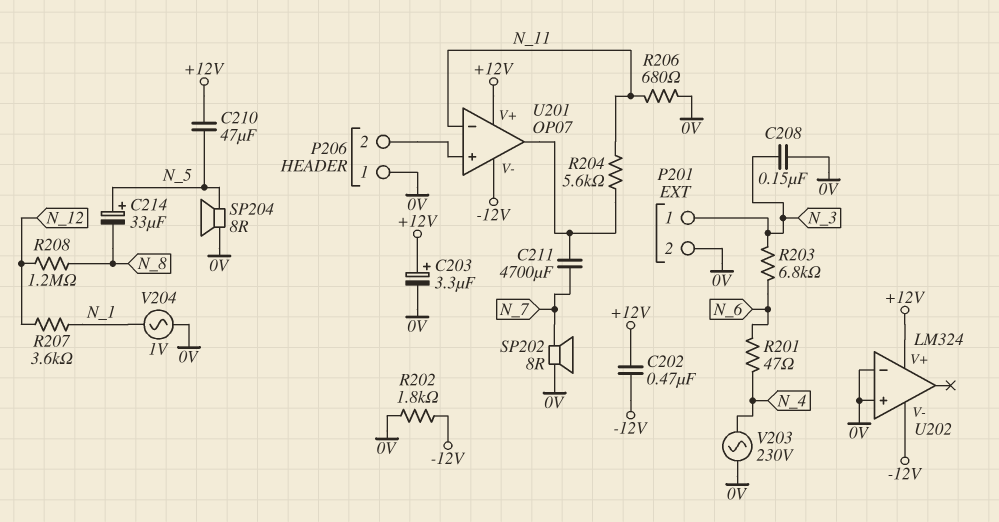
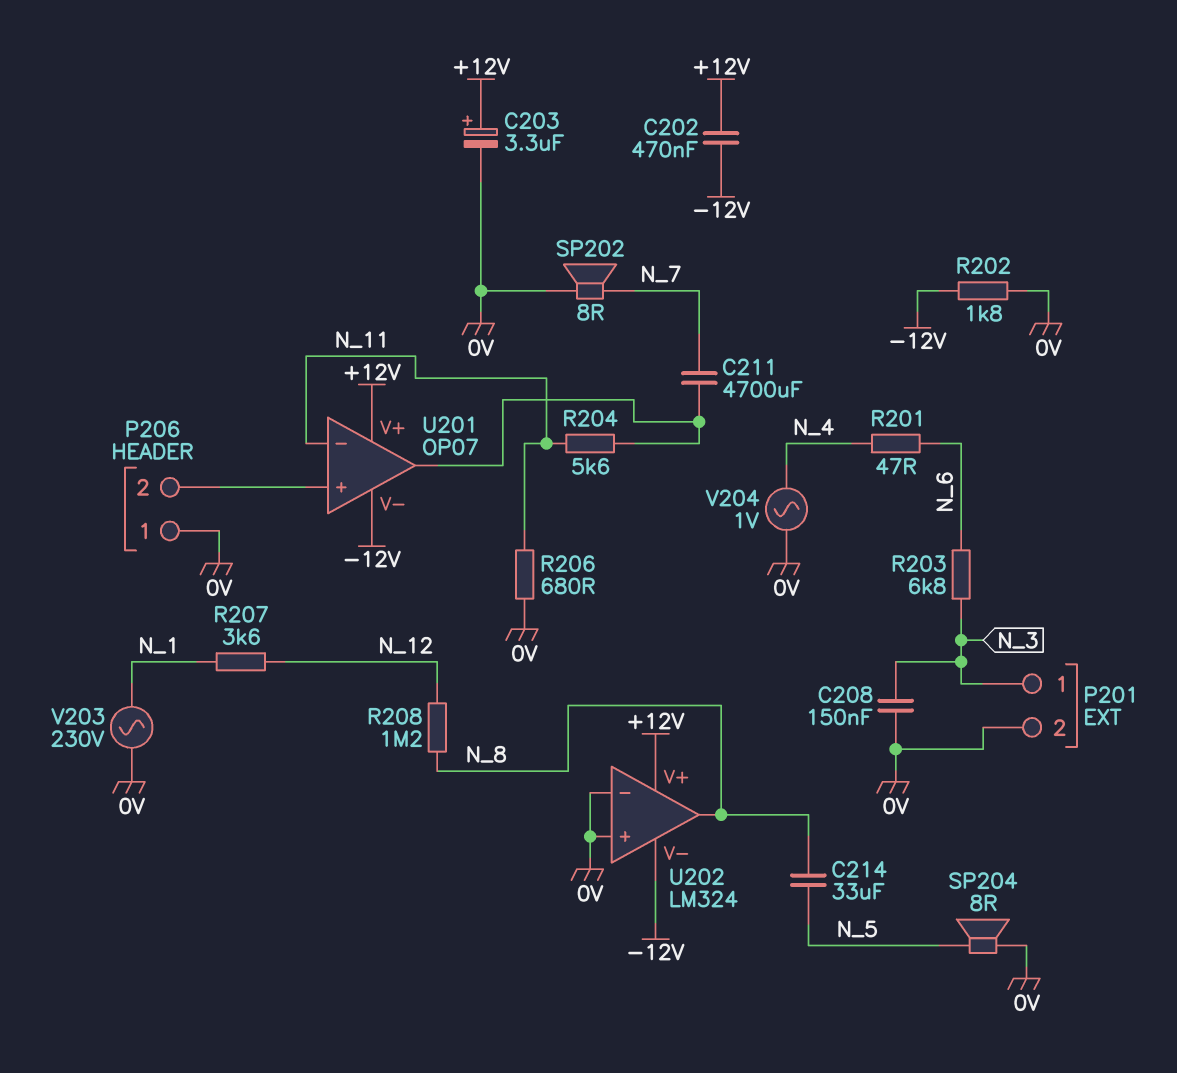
C210: 47uF (+12V, N_5) -> none
C214: 33uF (plus N_5, minus N_8) -> 33uF (N_5, N_8)
U202 pin out: none -> N_8
V203: AC 230V (0V, N_4) -> AC 230V (0V, N_1)
V204: AC 1V (0V, N_1) -> AC 1V (0V, N_4)

